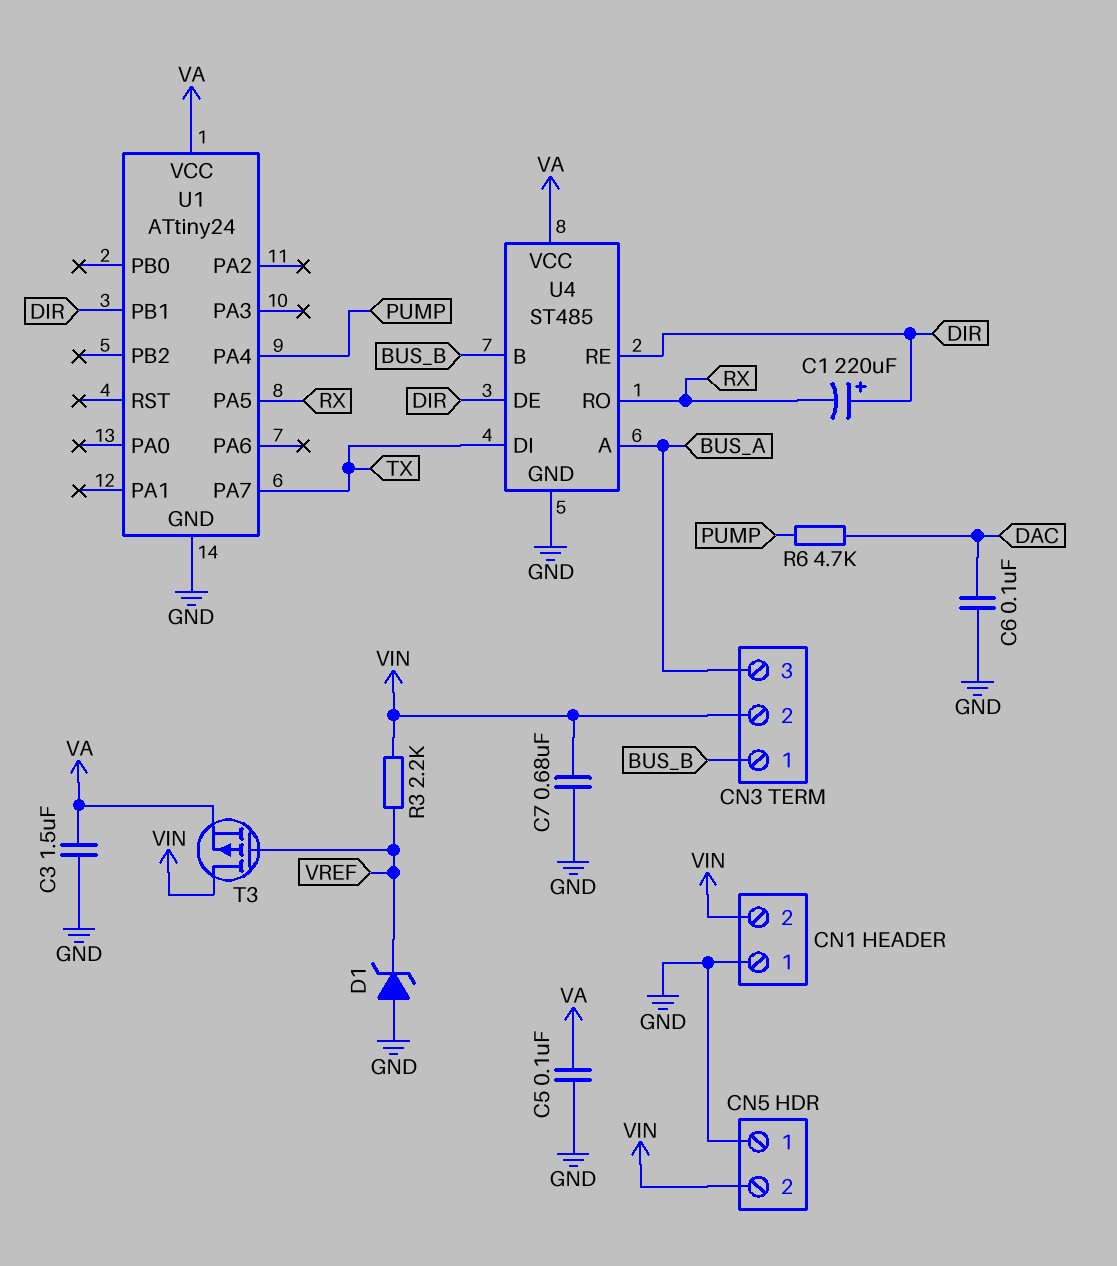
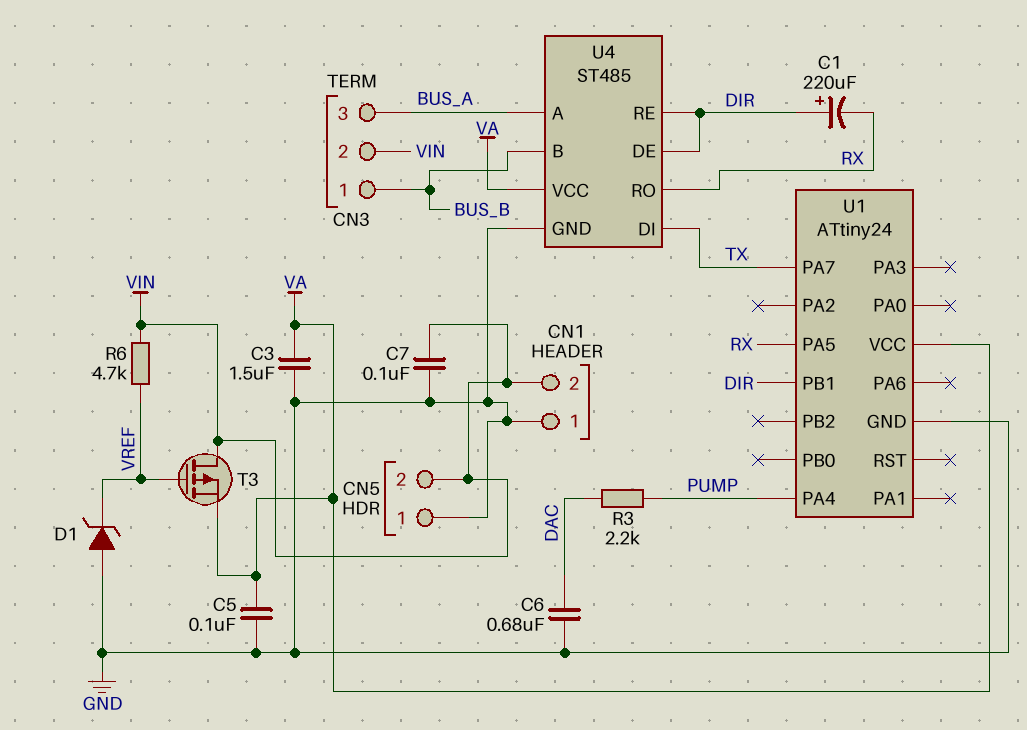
C6: 100nF (DAC, GND) -> 680nF (DAC, GND)
C7: 680nF (GND, VIN) -> 100nF (GND, VIN)
R3: 2.2k (VIN, VREF) -> 2.2k (DAC, PUMP)
R6: 4.7k (DAC, PUMP) -> 4.7k (VIN, VREF)

